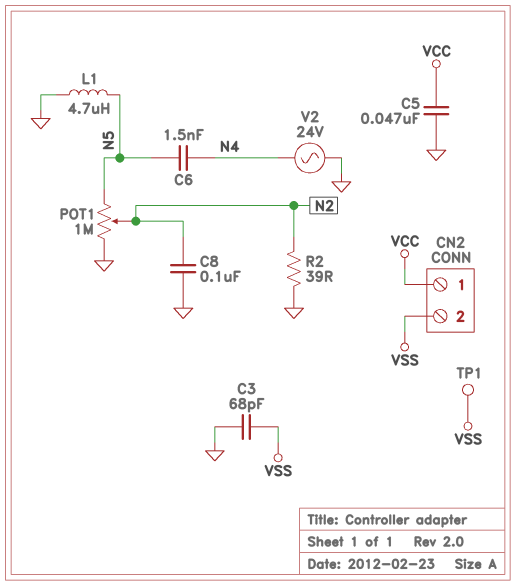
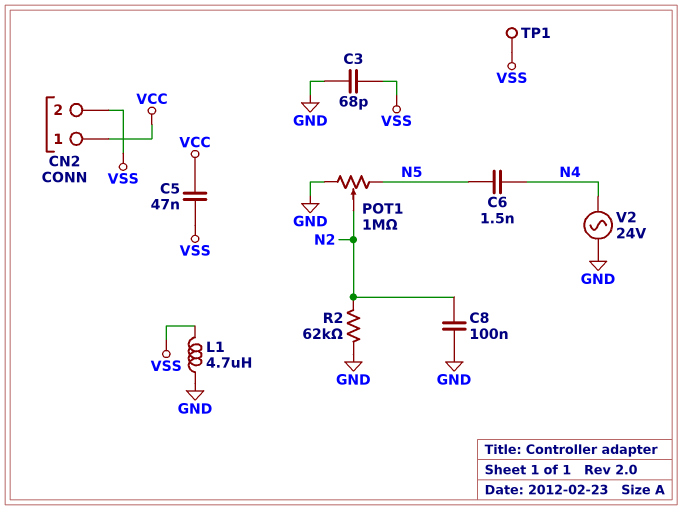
C5: 47nF (GND, VCC) -> 47nF (VCC, VSS)
L1: 4.7uH (GND, N5) -> 4.7uH (GND, VSS)
R2: 39 (GND, N2) -> 62k (GND, N2)

